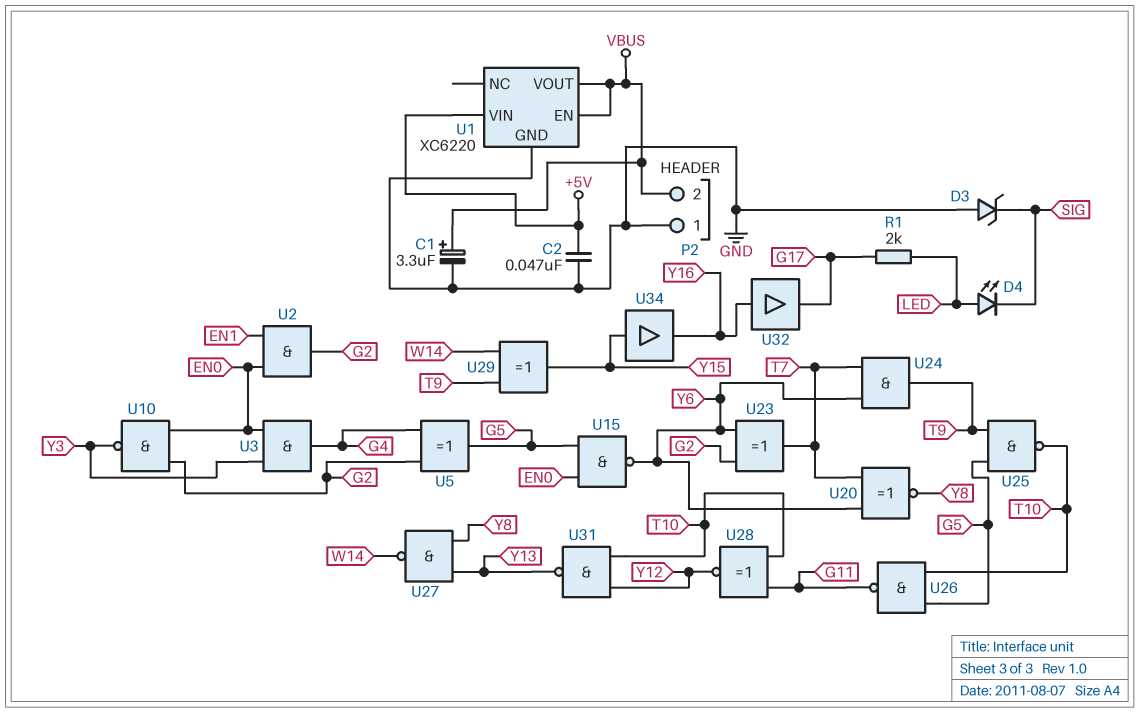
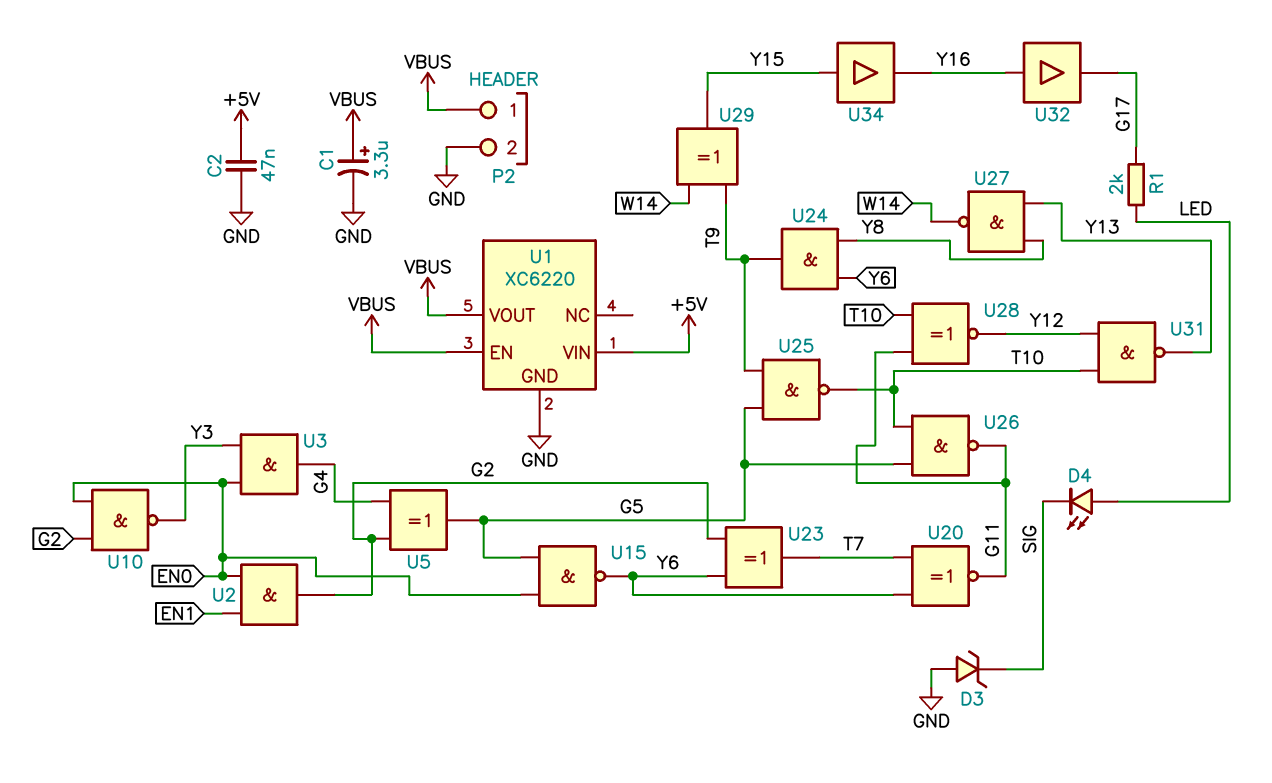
P2 pin 1: GND -> VBUS
P2 pin 2: VBUS -> GND
U20: XNOR (in T7, in Y6, out Y8) -> XNOR (in T7, in Y6, out G11)
U24: AND (in T7, in Y6, out T9) -> AND (in Y6, in Y8, out T9)

